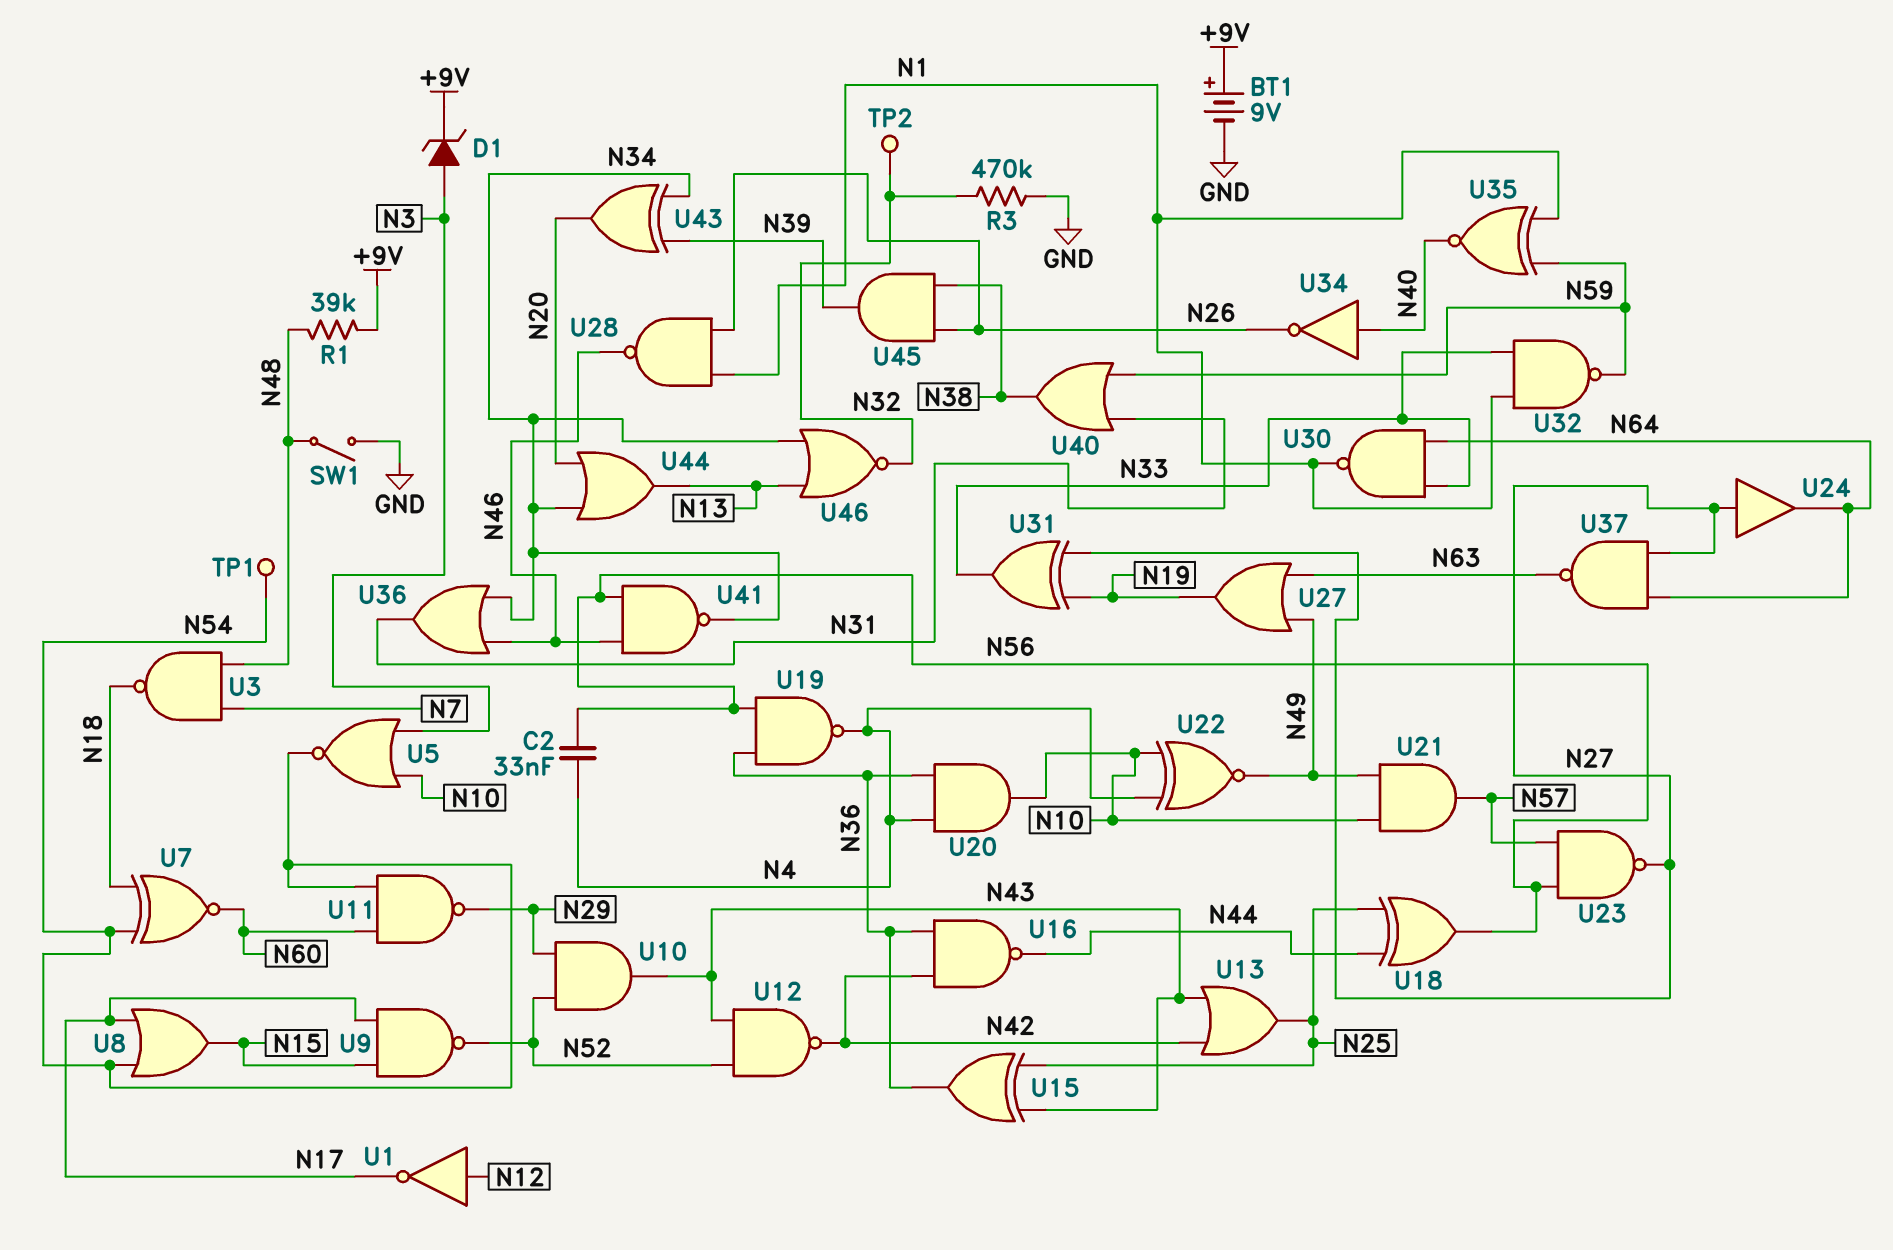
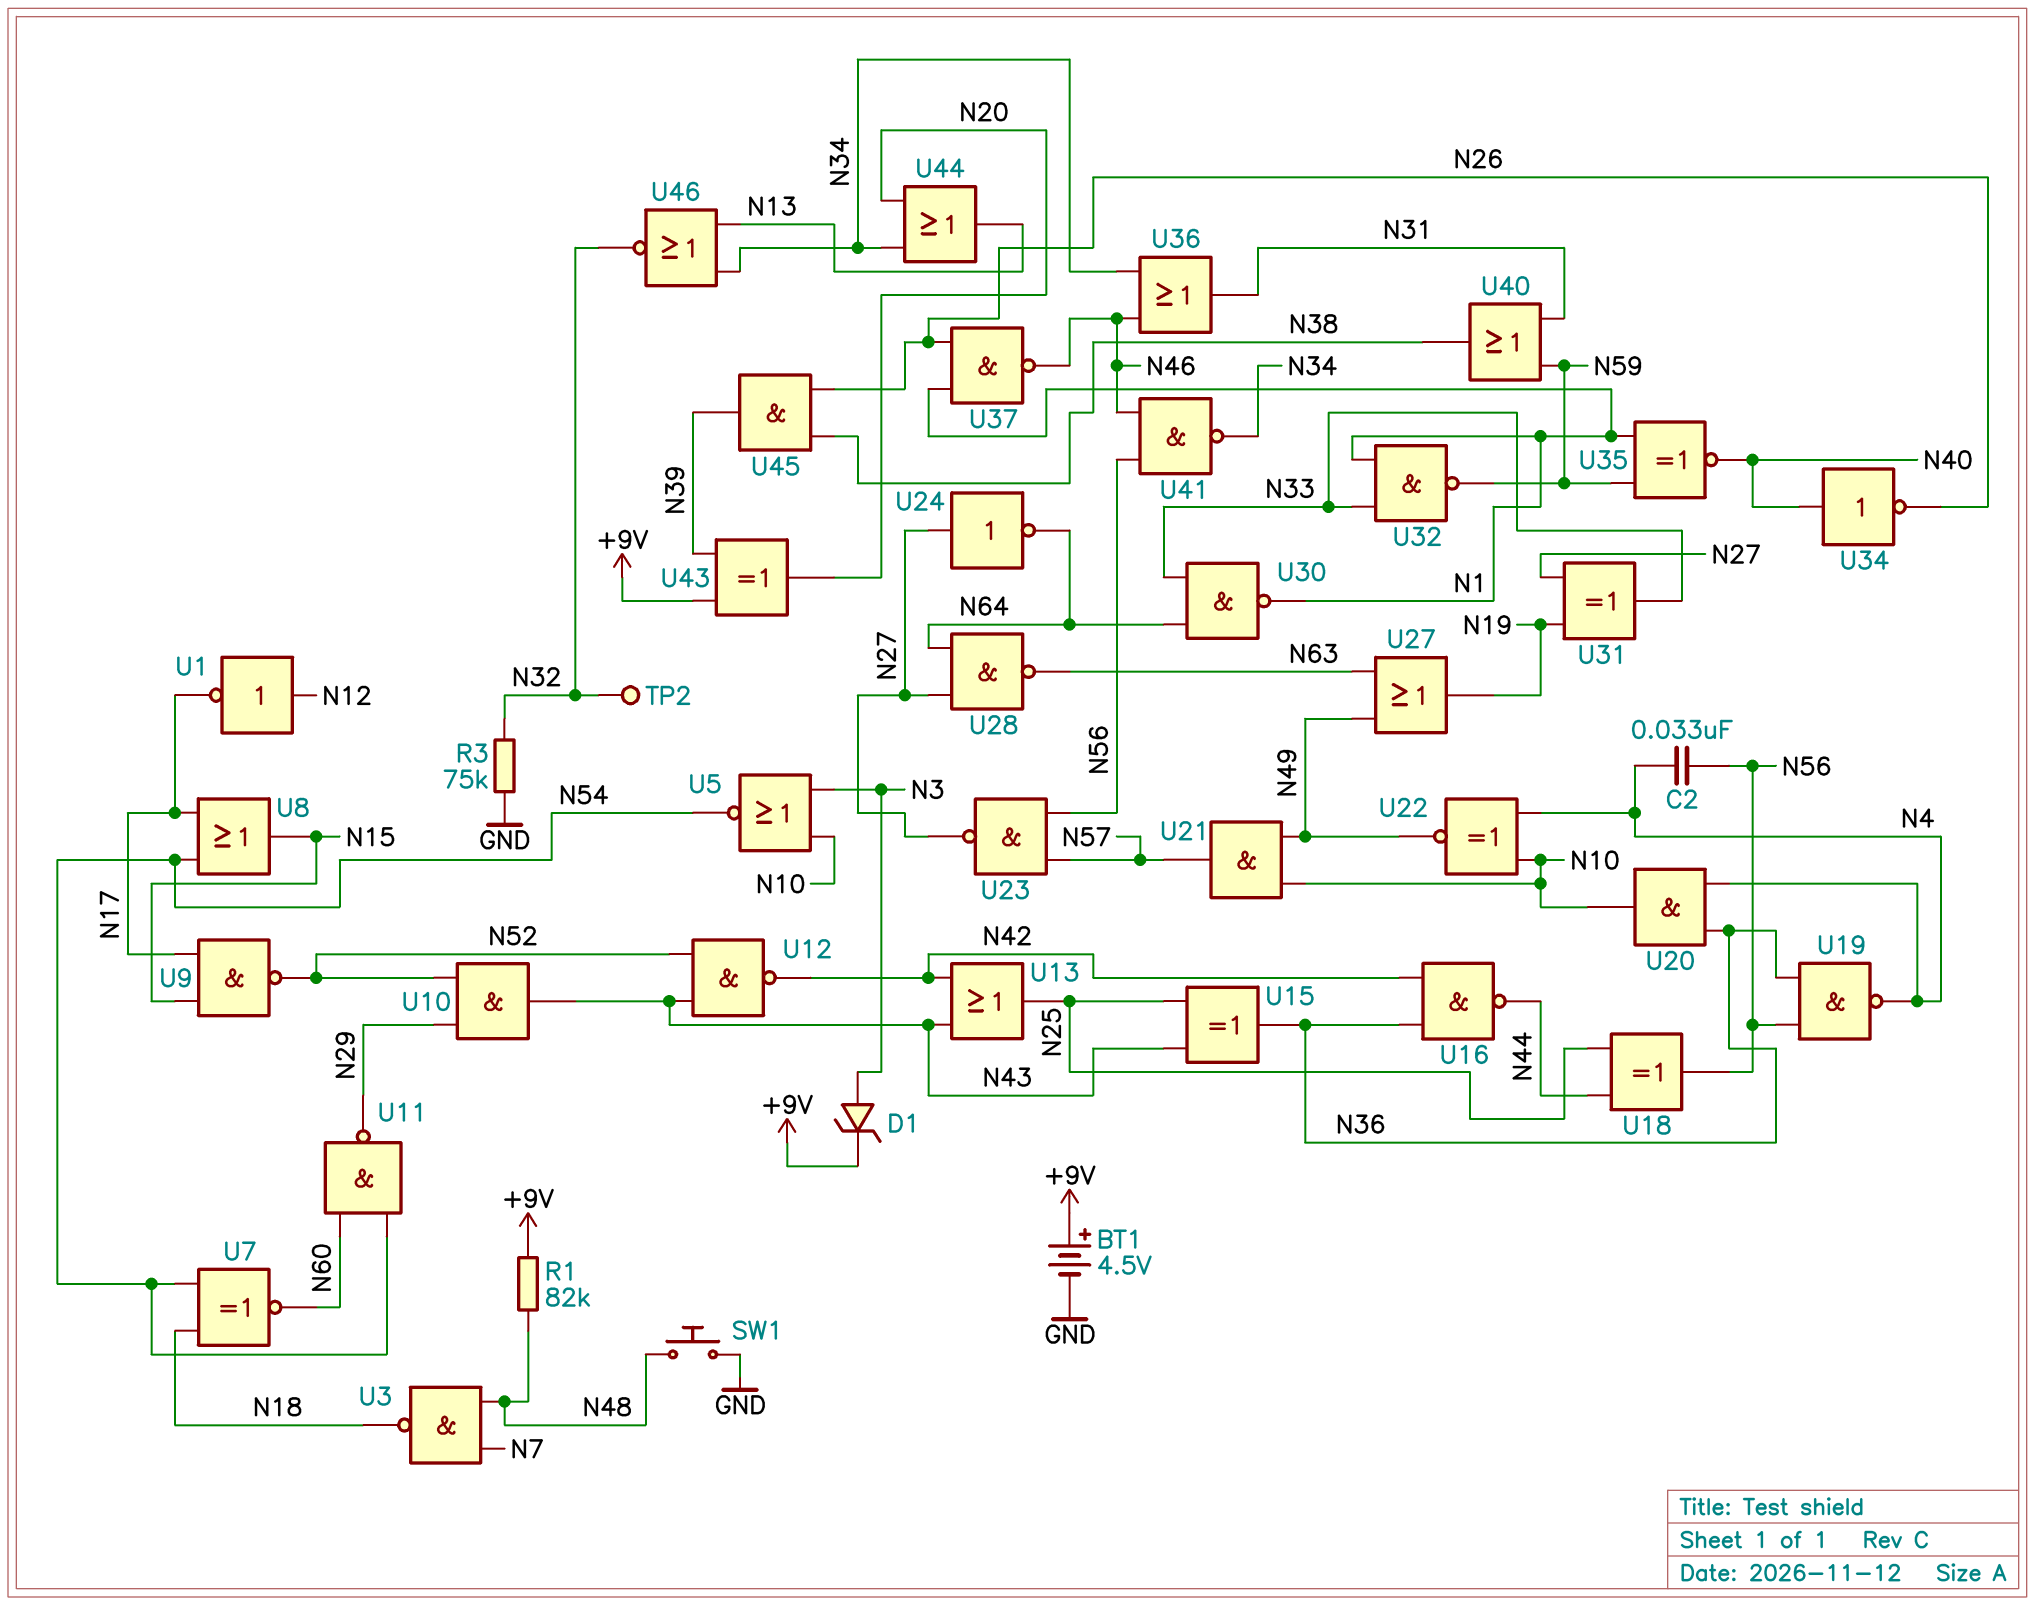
BT1: 9V (plus +9V, minus GND) -> 4.5V (plus +9V, minus GND)
R1: 39k (+9V, N48) -> 82k (+9V, N48)
R3: 470k (GND, N32) -> 75k (GND, N32)
SW1: switch (GND, N48) -> button (GND, N48)
TP1: test point (N54) -> none
U24: buffer (in N27, out N64) -> NOT (in N27, out N64)
U28: NAND (in N1, in N26, out N46) -> NAND (in N27, in N64, out N63)
U37: NAND (in N27, in N64, out N63) -> NAND (in N1, in N26, out N46)
U43: XOR (in N34, in N39, out N20) -> XOR (in +9V, in N39, out N20)

